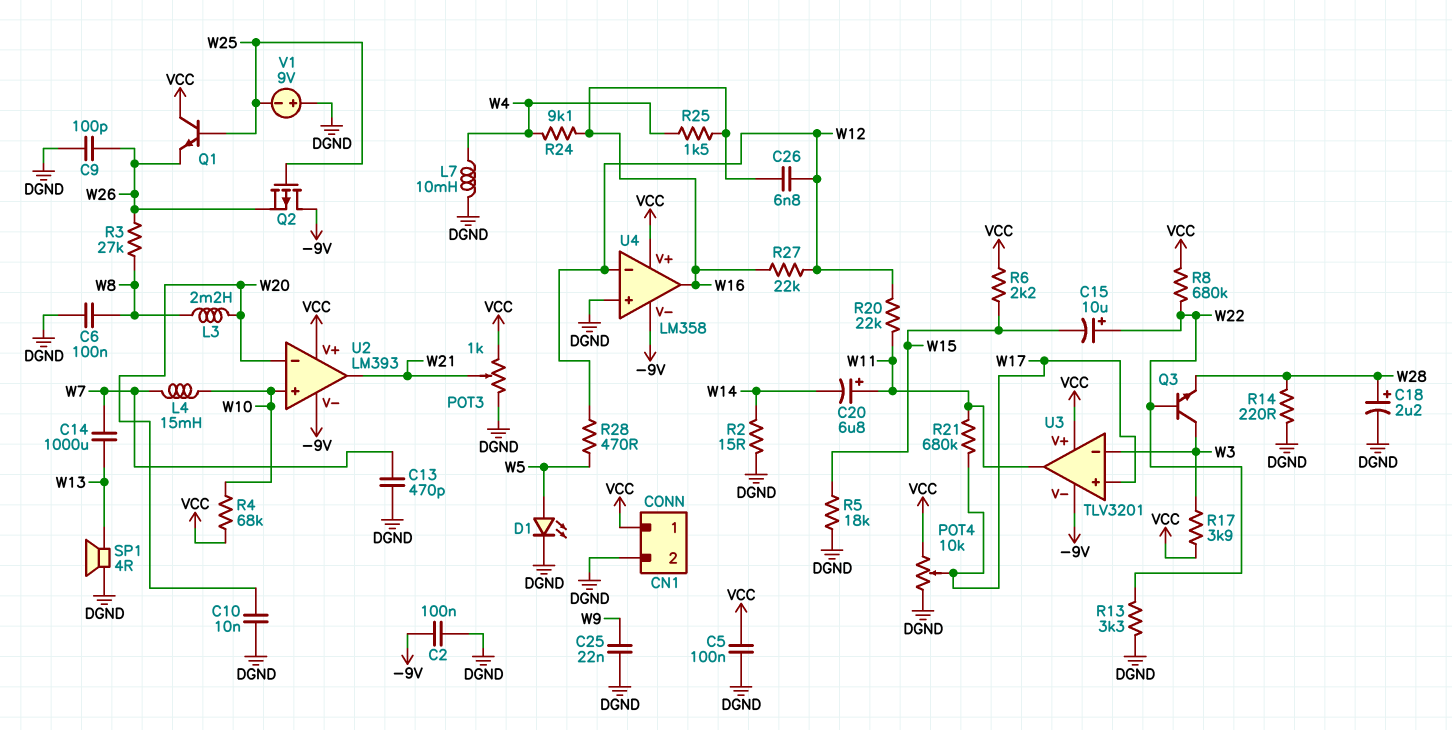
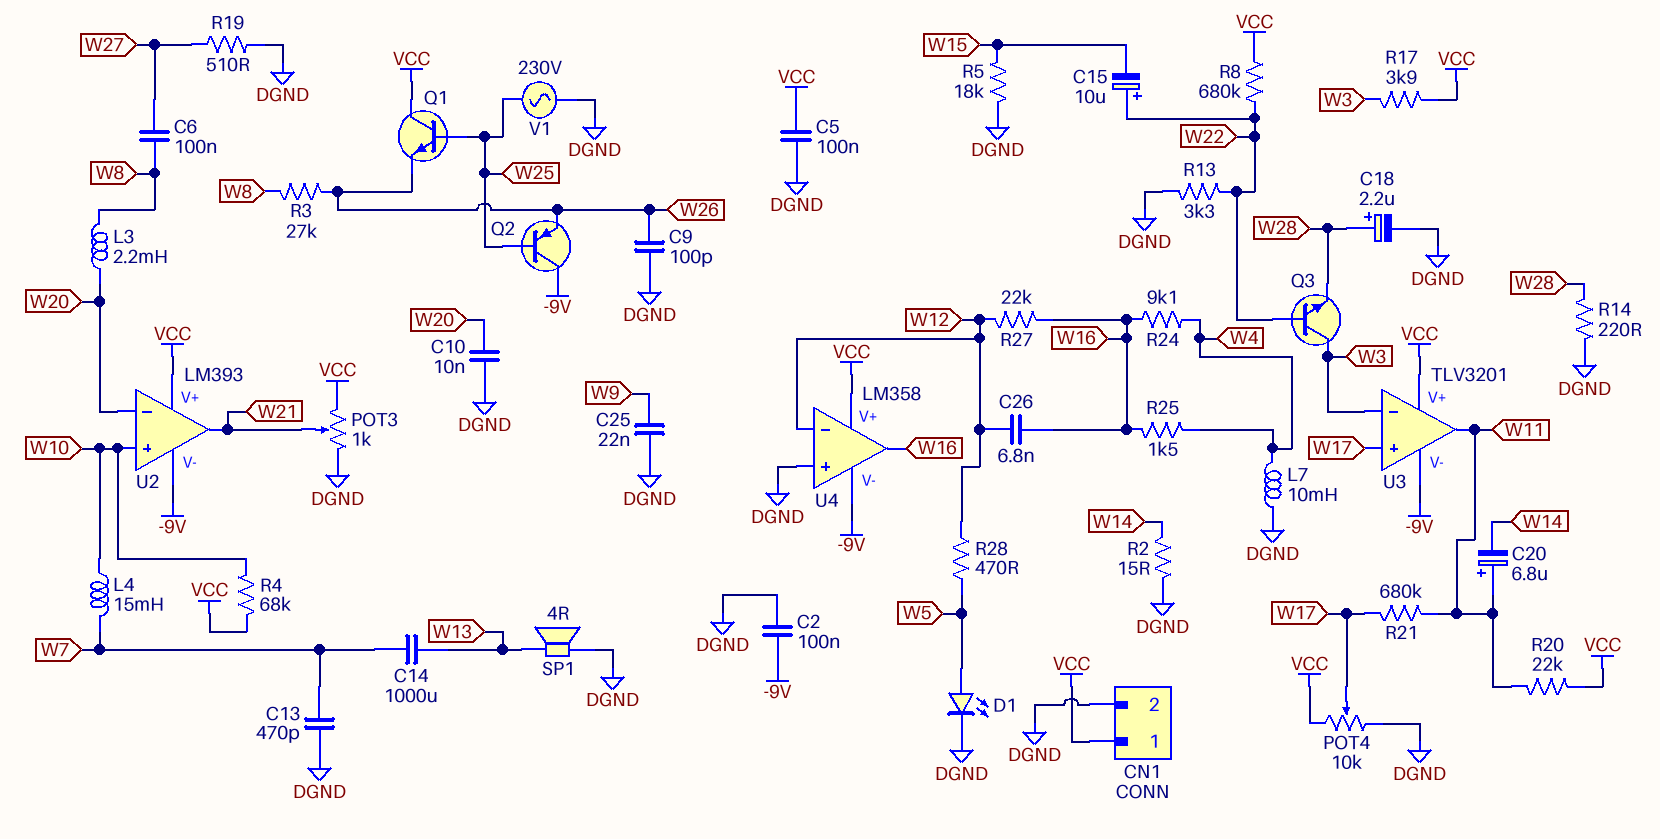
C6: 100nF (DGND, W8) -> 100nF (W8, W27)
Q2: PMOS (G W25, D -9V, S W26) -> PNP (B W25, C -9V, E W26)
R6: 2.2k (VCC, W15) -> none
R19: none -> 510 (DGND, W27)
R20: 22k (W11, W12) -> 22k (VCC, W11)
V1: 9V (plus DGND, minus W25) -> AC 230V (DGND, W25)

